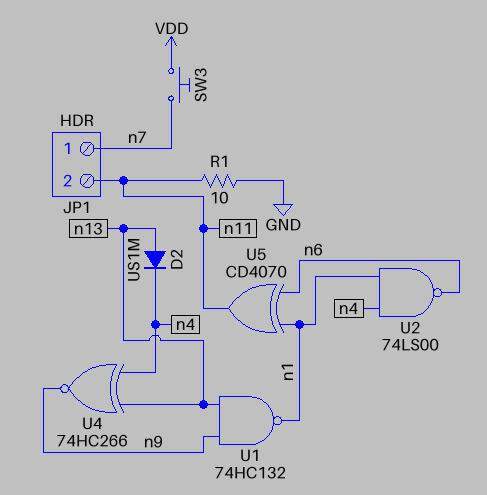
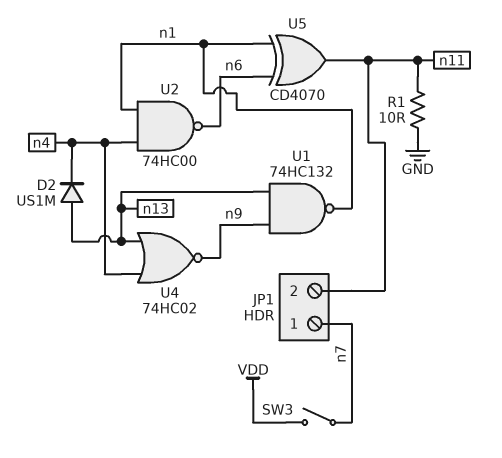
SW3: button (VDD, n7) -> switch (VDD, n7)
U2: NAND 74LS00 (in n1, in n4, out n6) -> NAND 74HC00 (in n1, in n4, out n6)
U4: XNOR 74HC266 (in n4, in n13, out n9) -> NOR 74HC02 (in n4, in n13, out n9)

